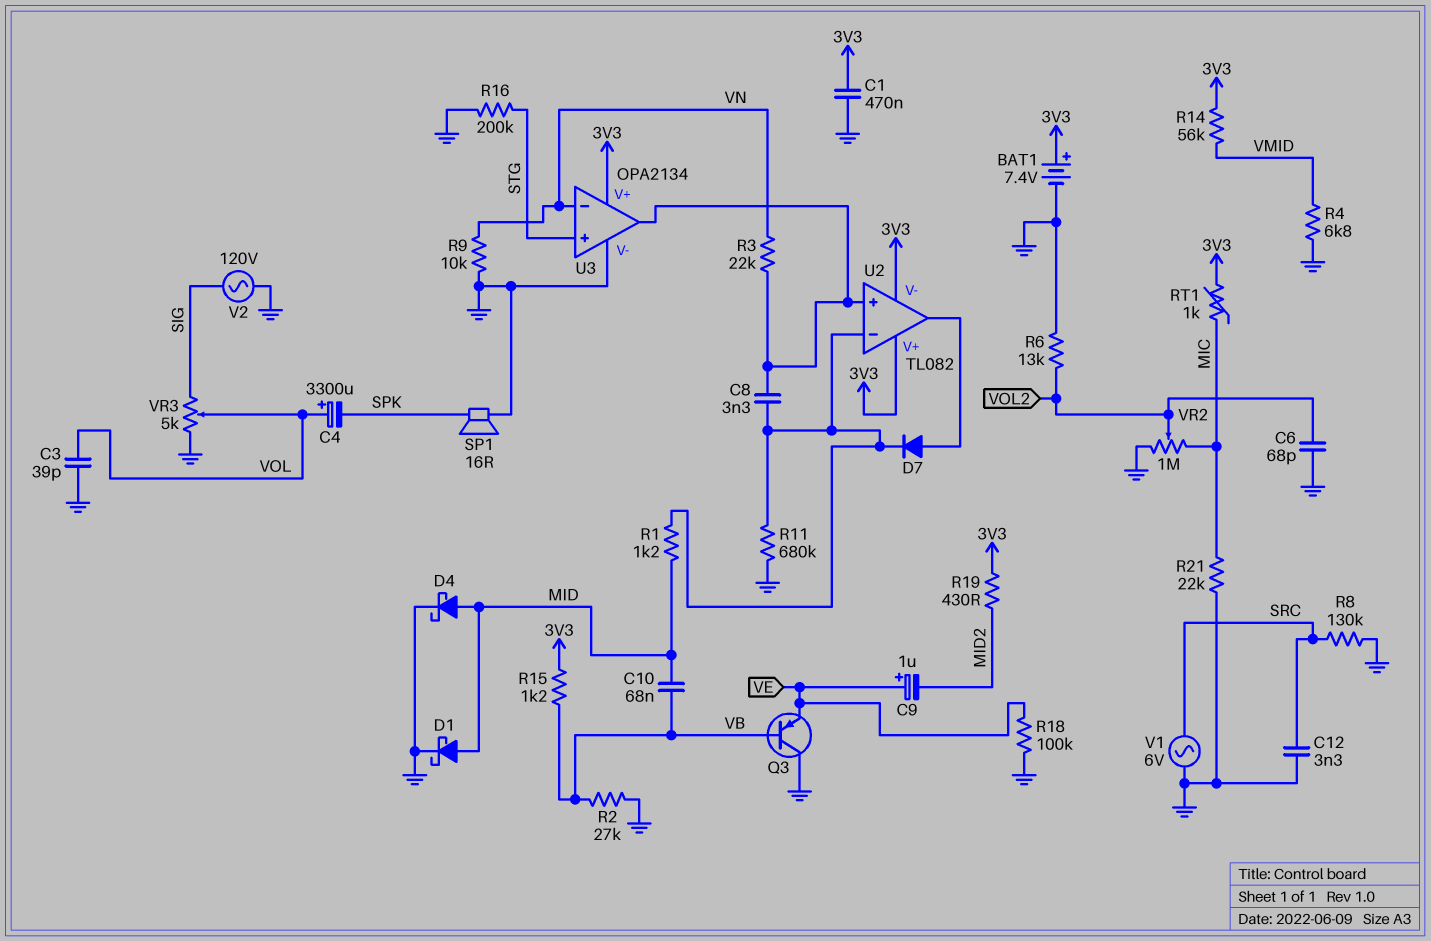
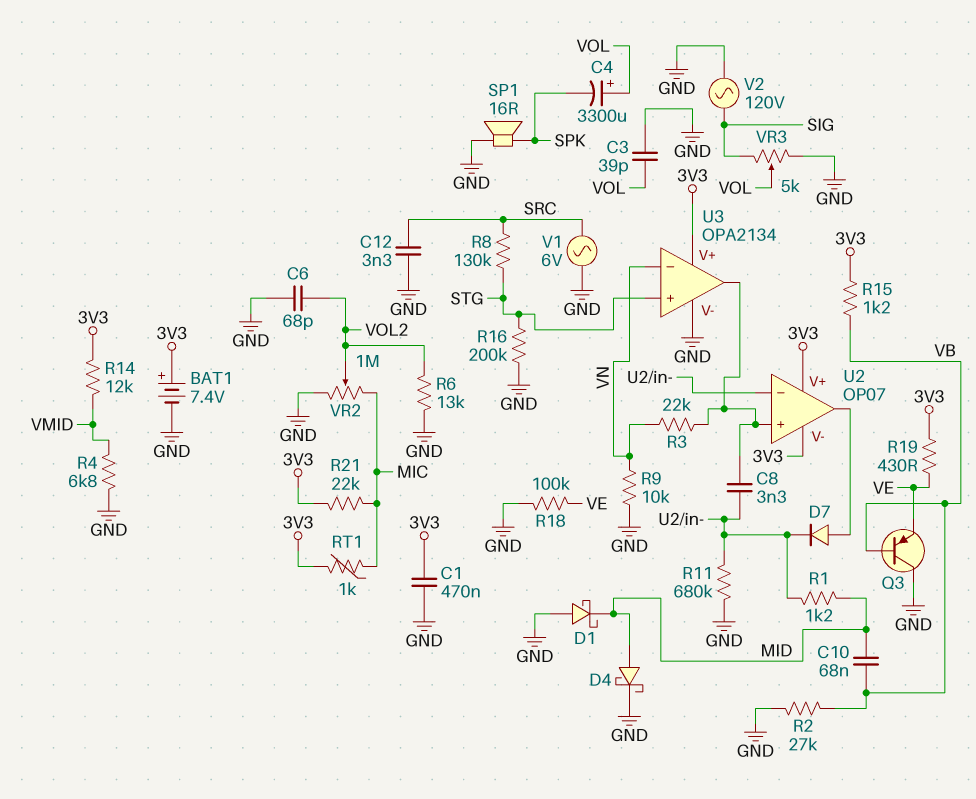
C9: 1uF (plus VE, minus MID2) -> none
D1: schottky (A MID, K GND) -> schottky (A GND, K MID)
R8: 130k (GND, SRC) -> 130k (SRC, STG)
R14: 56k (3V3, VMID) -> 12k (3V3, VMID)
R19: 430 (3V3, MID2) -> 430 (3V3, VE)
R21: 22k (GND, MIC) -> 22k (3V3, MIC)
U2: TL082 -> OP07

